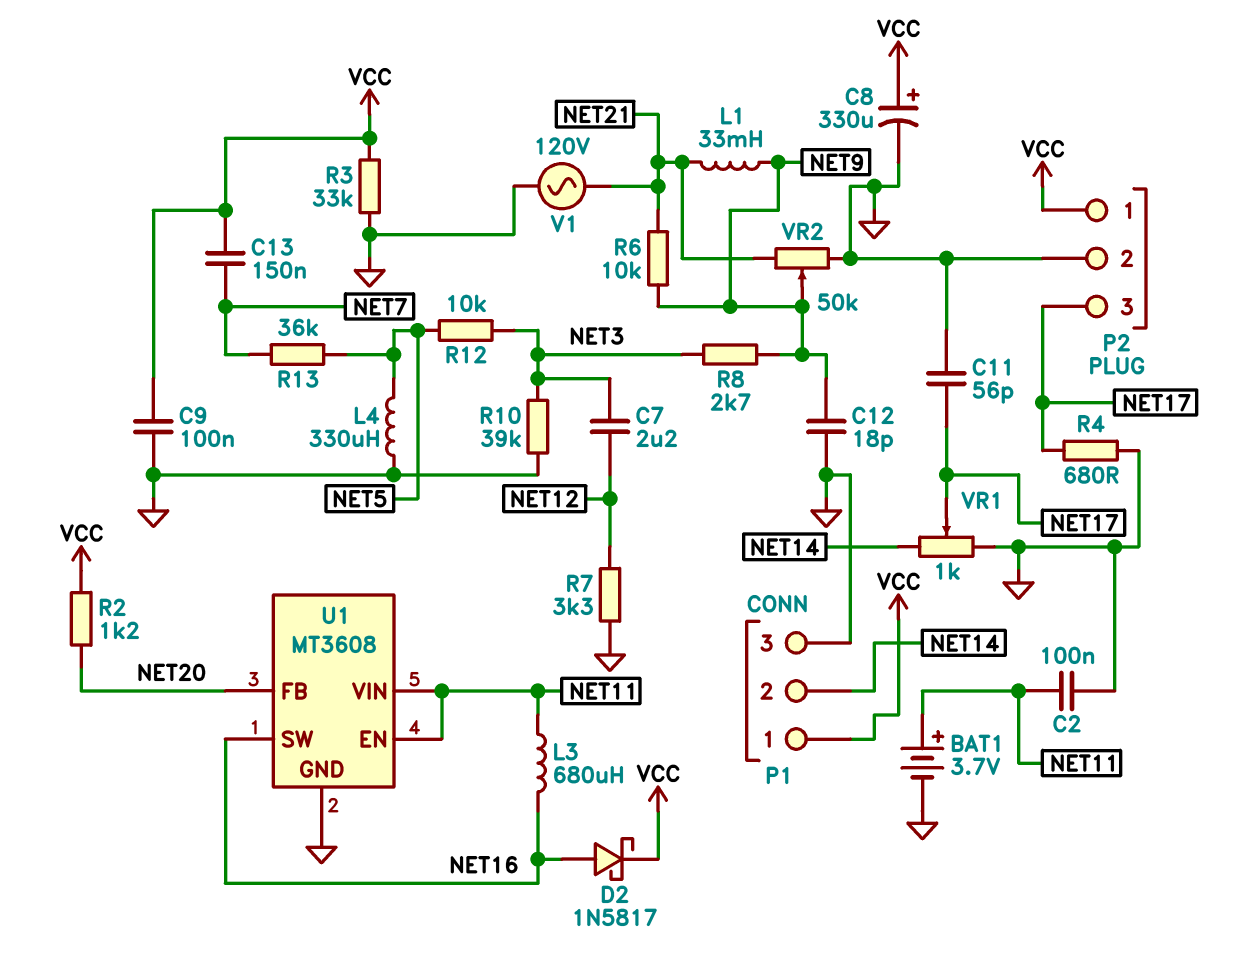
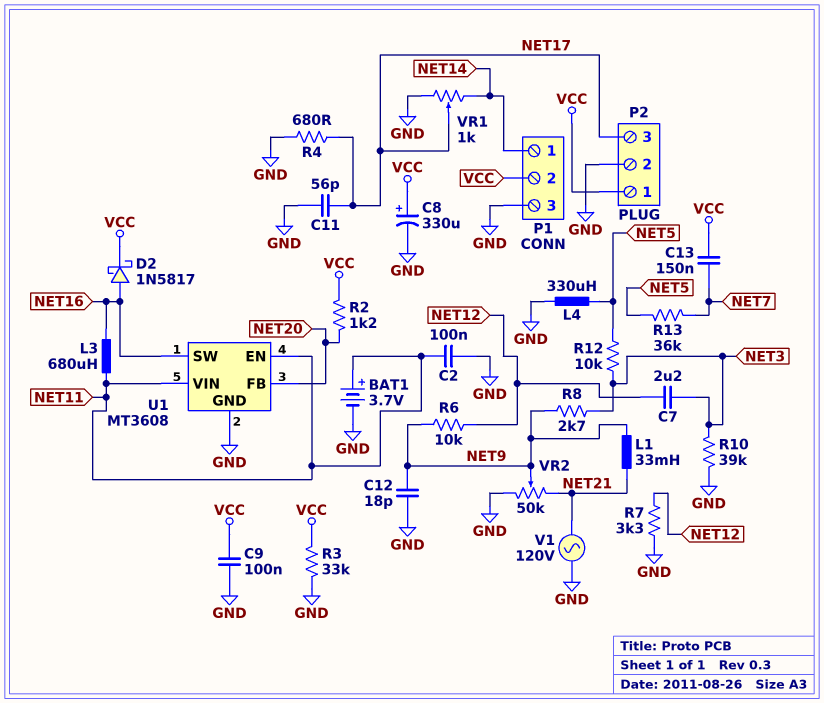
P1 pin 1: VCC -> NET14
P1 pin 2: NET14 -> VCC
R6: 10k (NET9, NET21) -> 10k (NET9, NET12)

